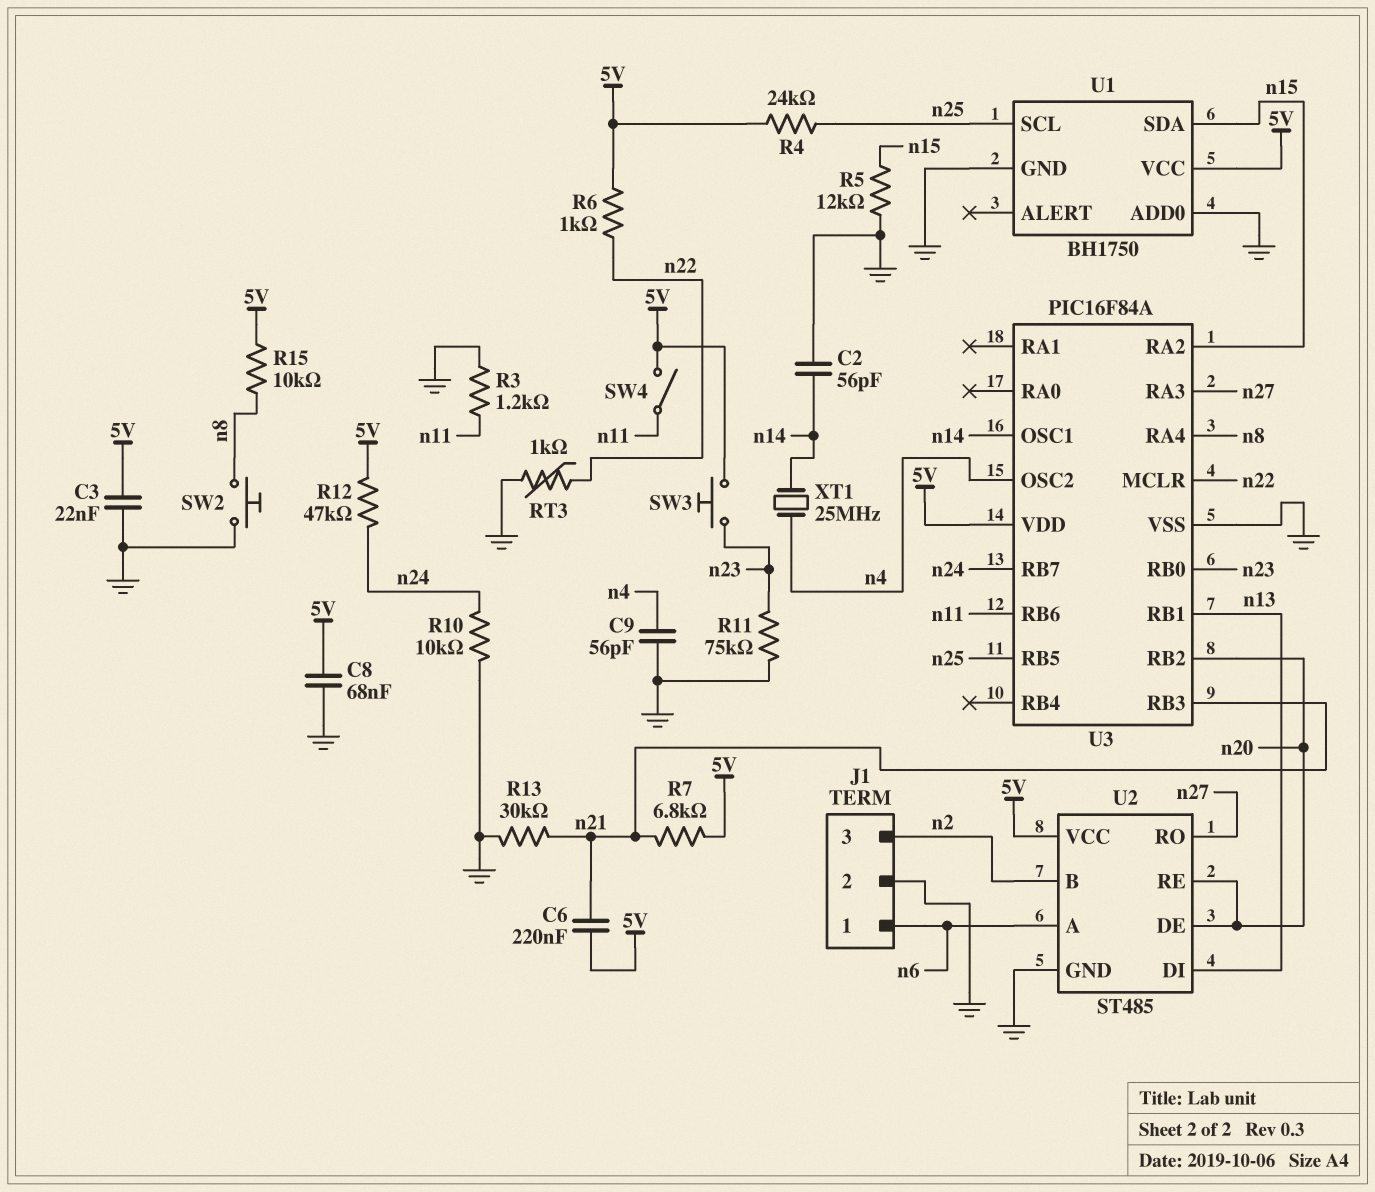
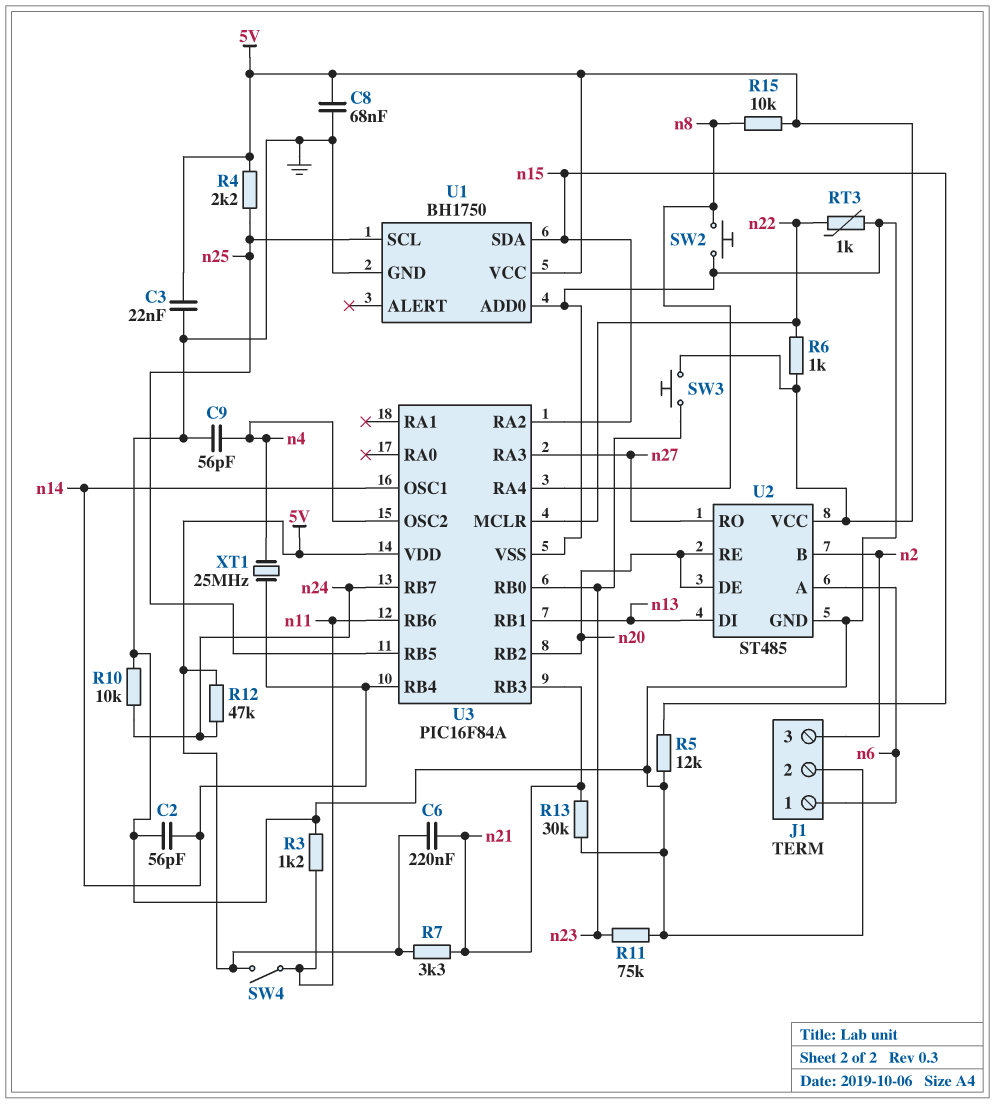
R4: 24k (5V, n25) -> 2.2k (5V, n25)
R7: 6.8k (5V, n21) -> 3.3k (5V, n21)
U3 pin RB4: none -> n14

